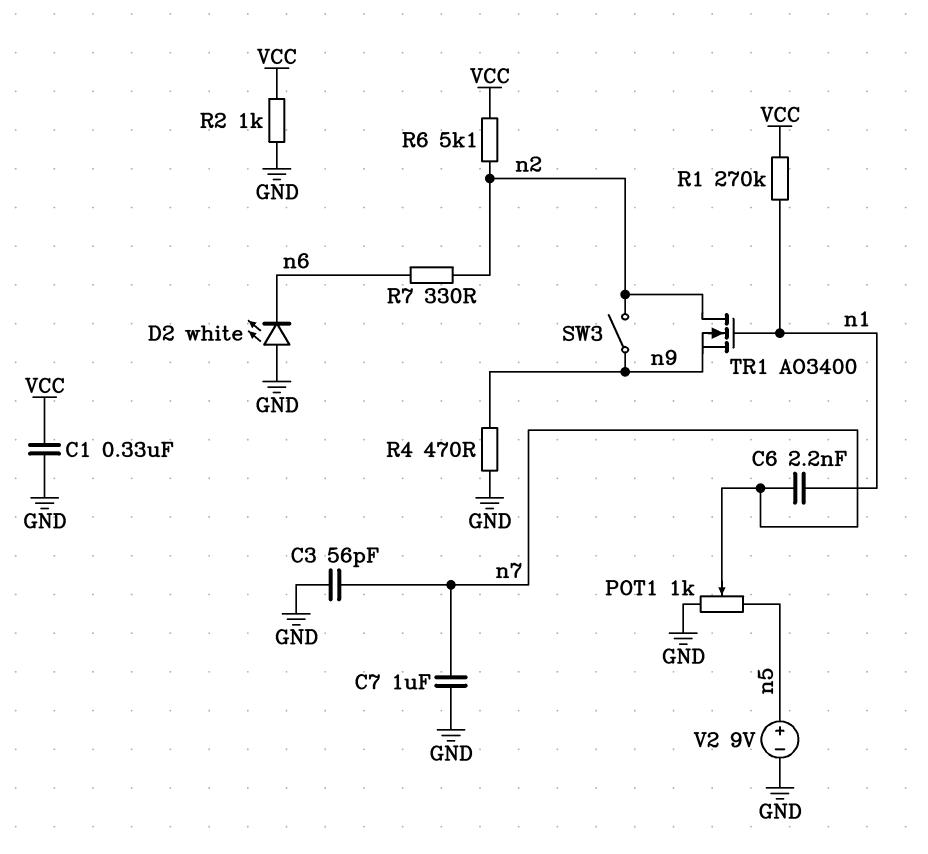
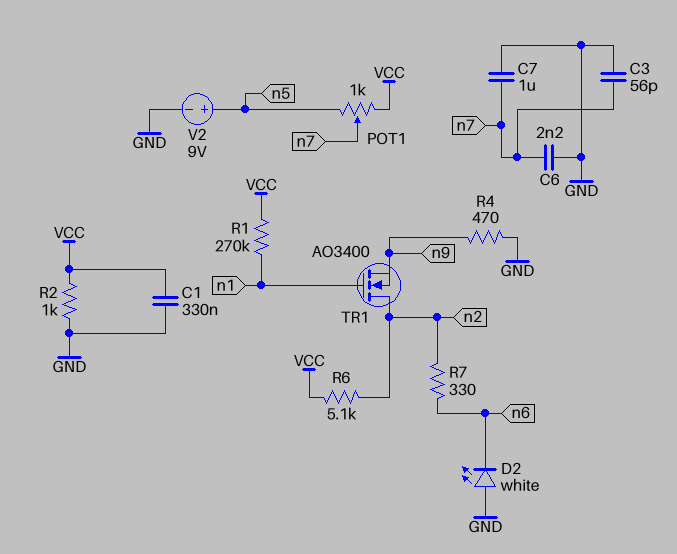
C6: 2.2nF (n1, n7) -> 2.2nF (GND, n7)
POT1: 1k (GND, n5, wiper n7) -> 1k (VCC, n5, wiper n7)
SW3: switch (n2, n9) -> none

